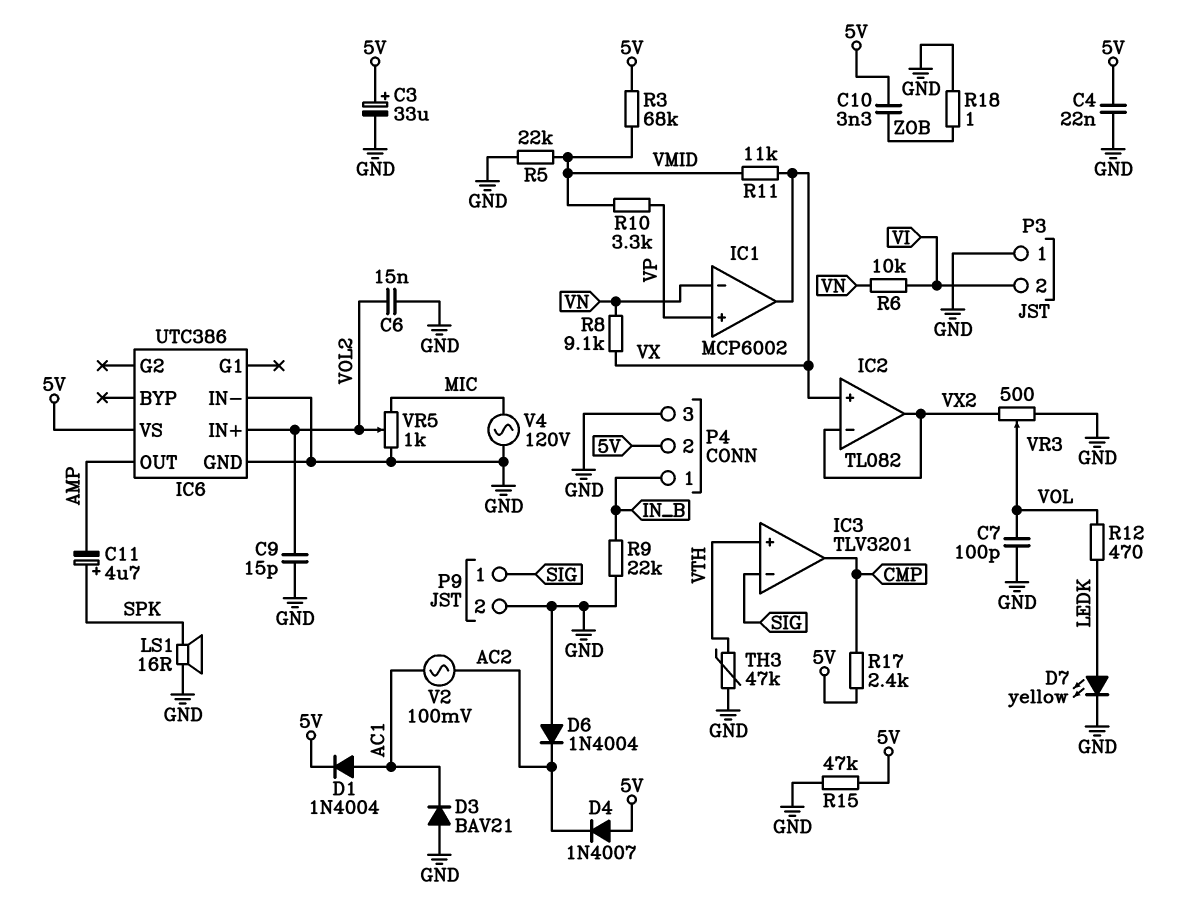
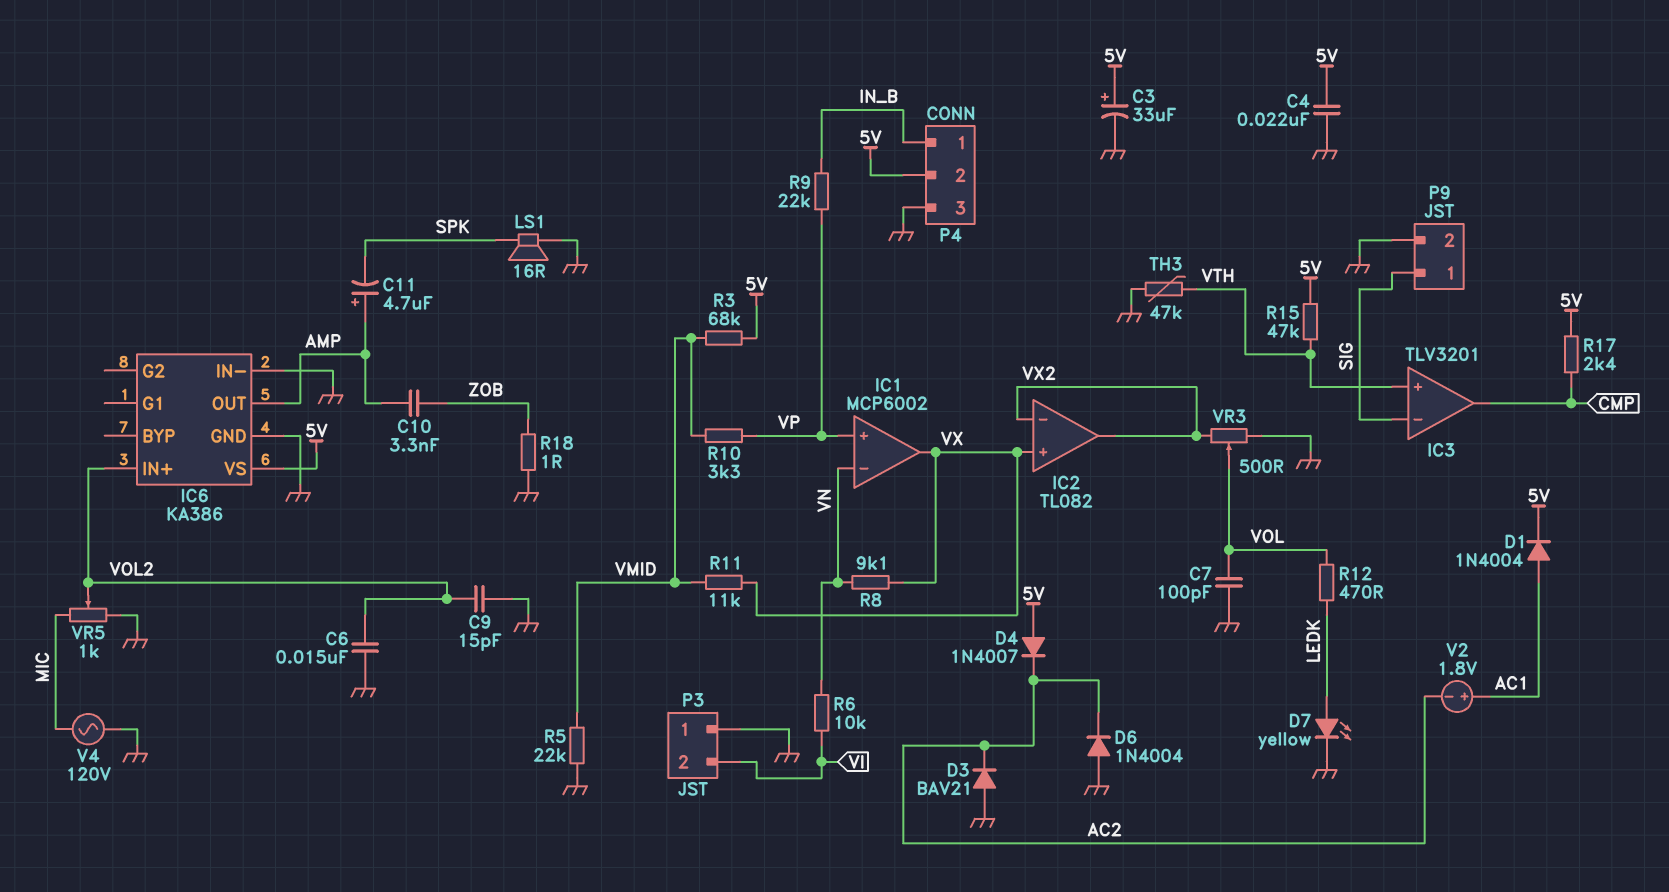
C10: 3.3nF (5V, ZOB) -> 3.3nF (AMP, ZOB)
C11: 4.7uF (plus SPK, minus AMP) -> 4.7uF (plus AMP, minus SPK)
D3: diode BAV21 (A GND, K AC1) -> diode BAV21 (A GND, K AC2)
IC6: UTC386 -> KA386
R9: 22k (GND, IN_B) -> 22k (IN_B, VP)
R15: 47k (5V, GND) -> 47k (5V, VTH)
V2: AC 100mV (AC1, AC2) -> 1.8V (plus AC1, minus AC2)

